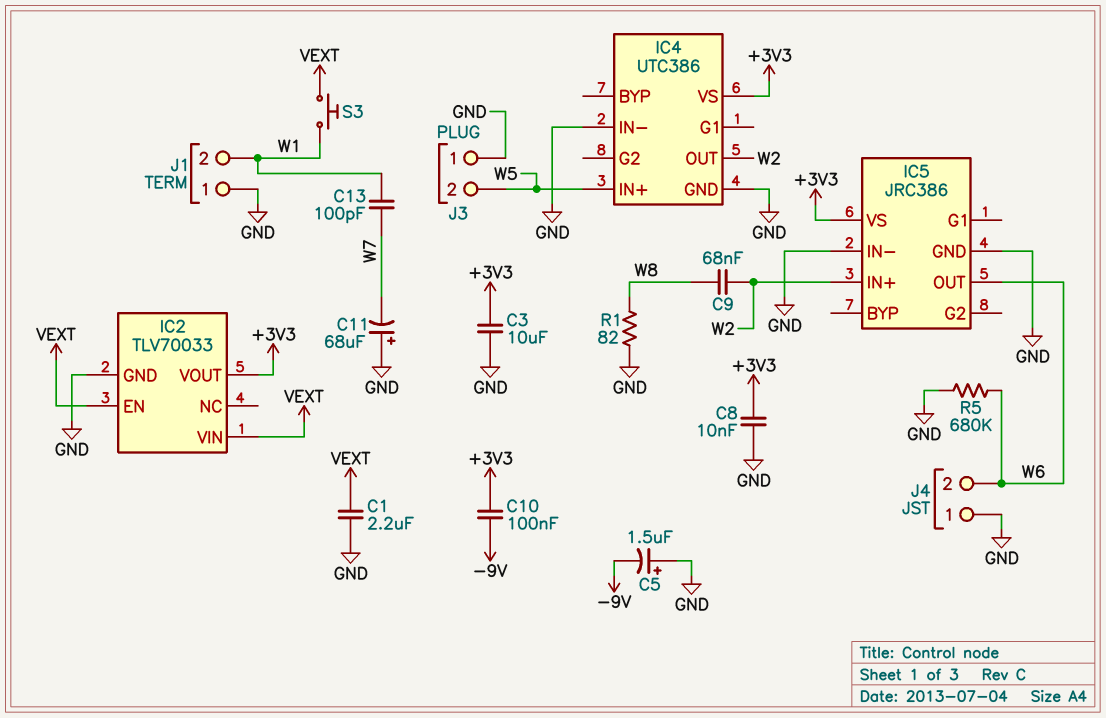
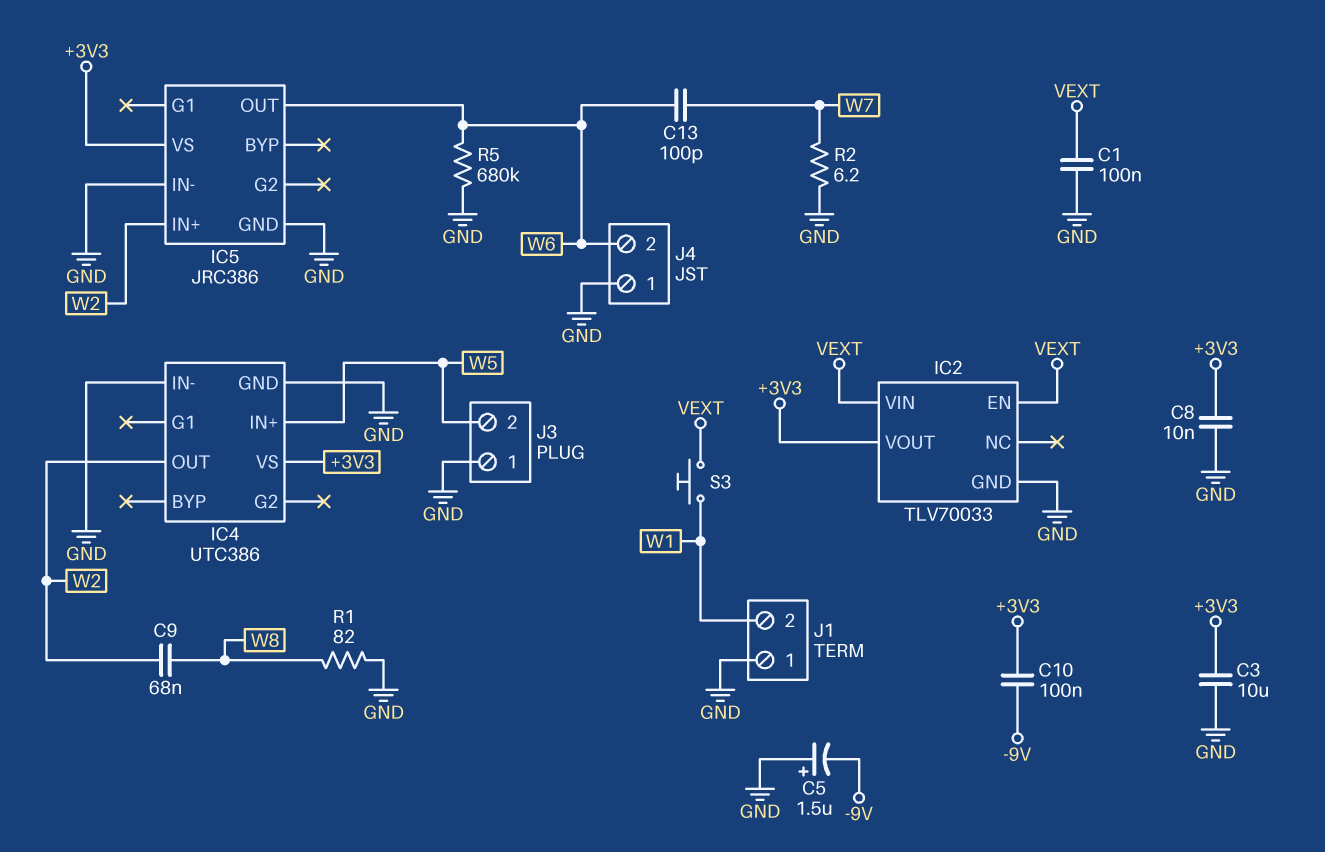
C1: 2.2uF (GND, VEXT) -> 100nF (GND, VEXT)
C11: 68uF (plus GND, minus W7) -> none
C13: 100pF (W1, W7) -> 100pF (W6, W7)
R2: none -> 6.2 (GND, W7)

